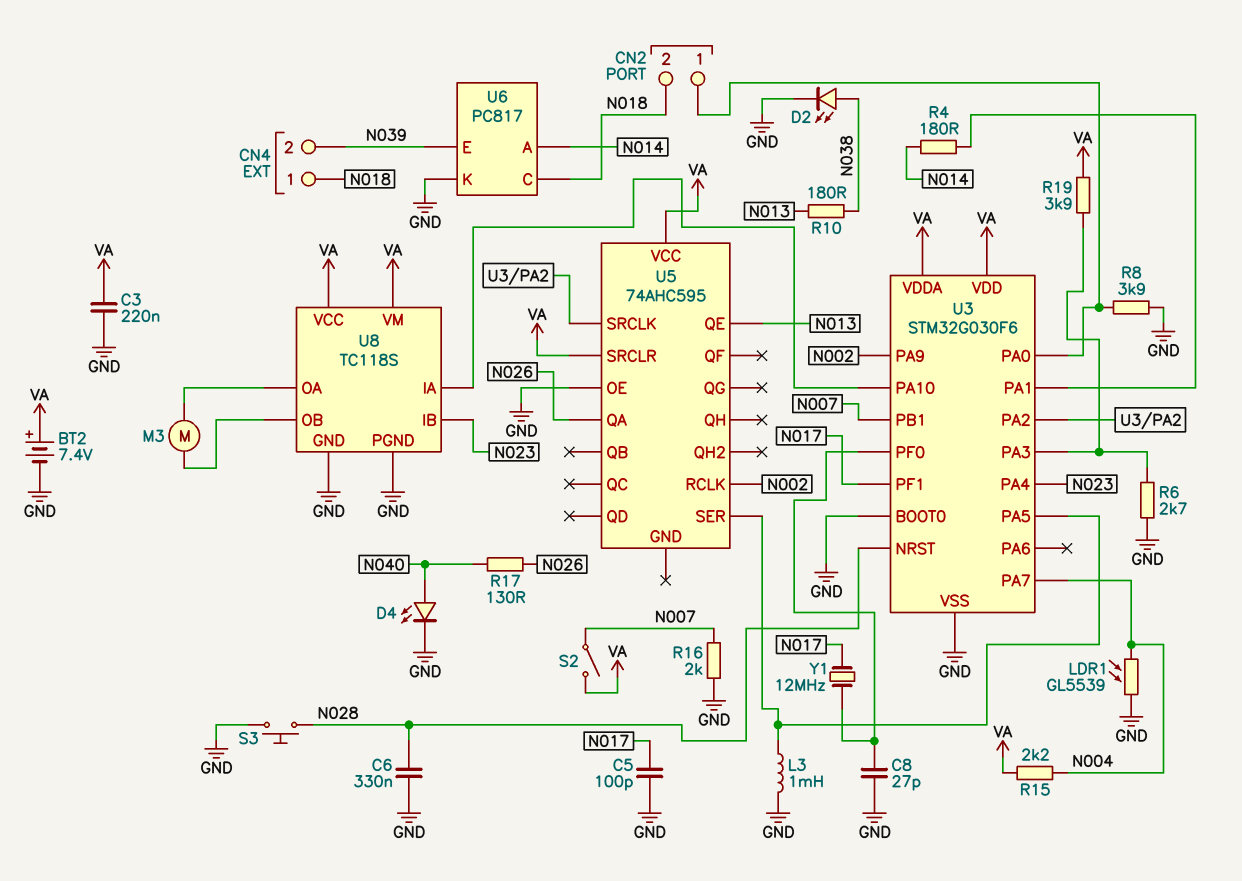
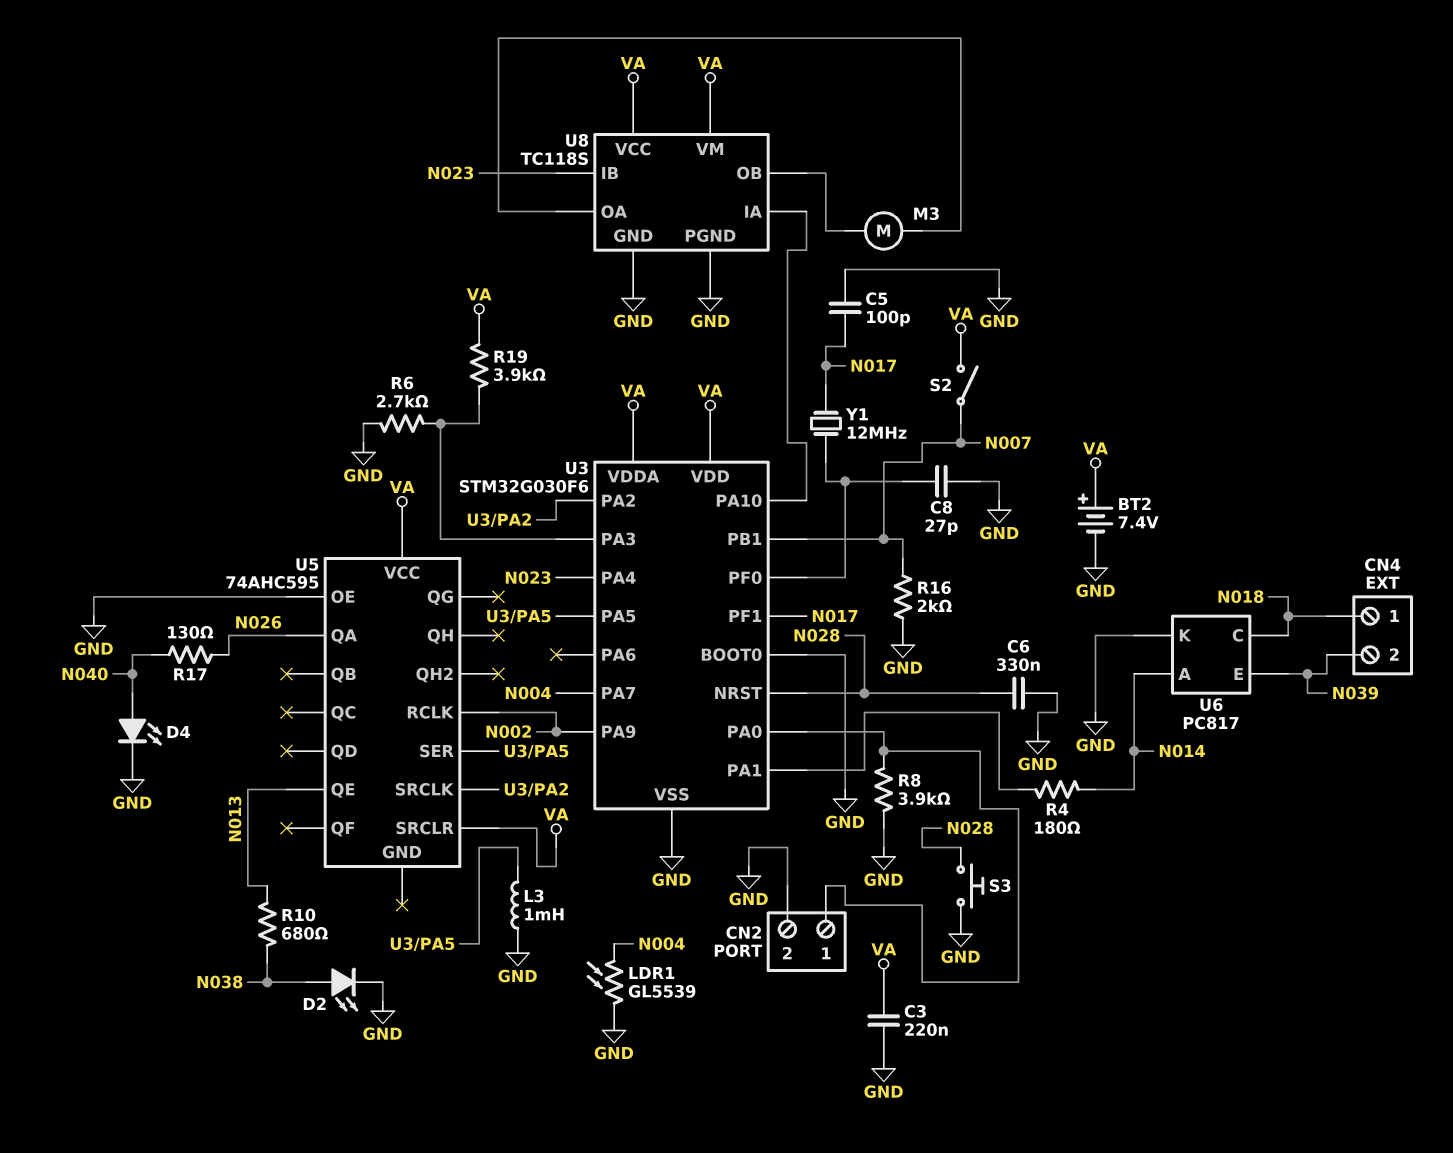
CN2 pin 2: N018 -> GND
R10: 180 (N013, N038) -> 680 (N013, N038)
R15: 2.2k (N004, VA) -> none

